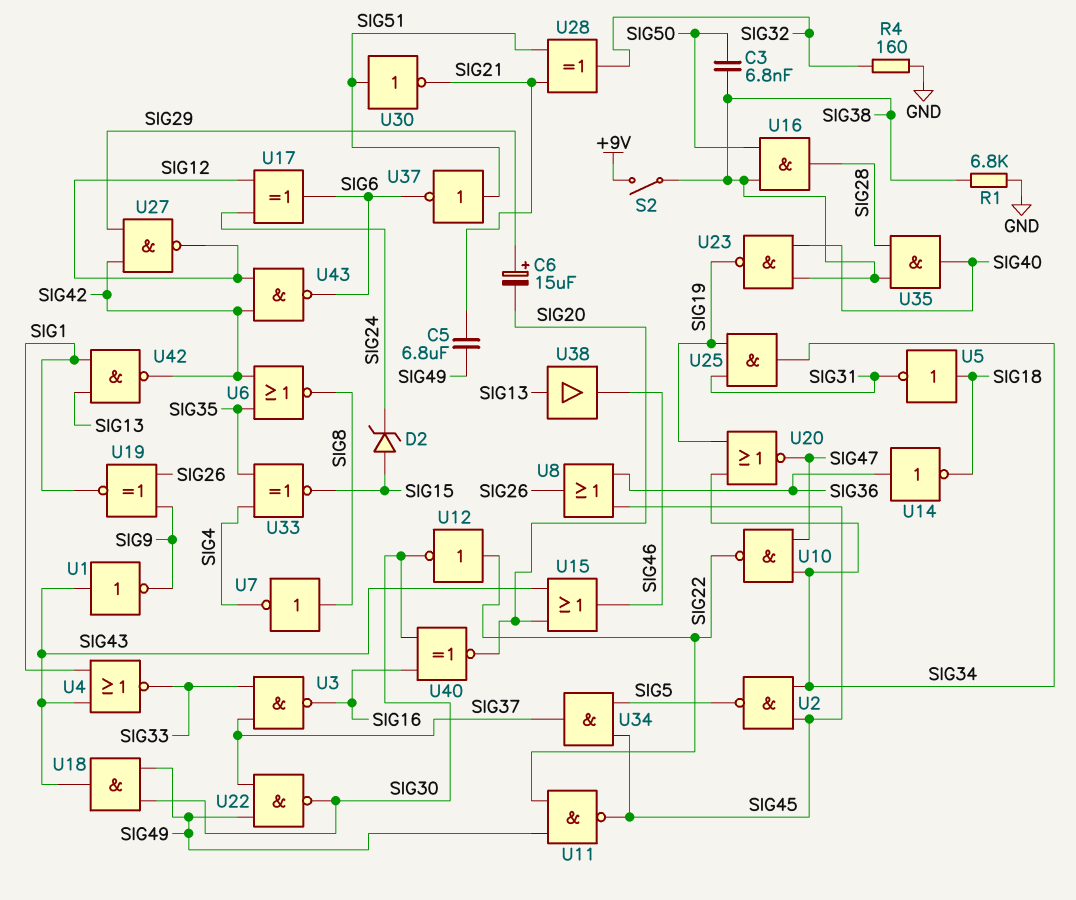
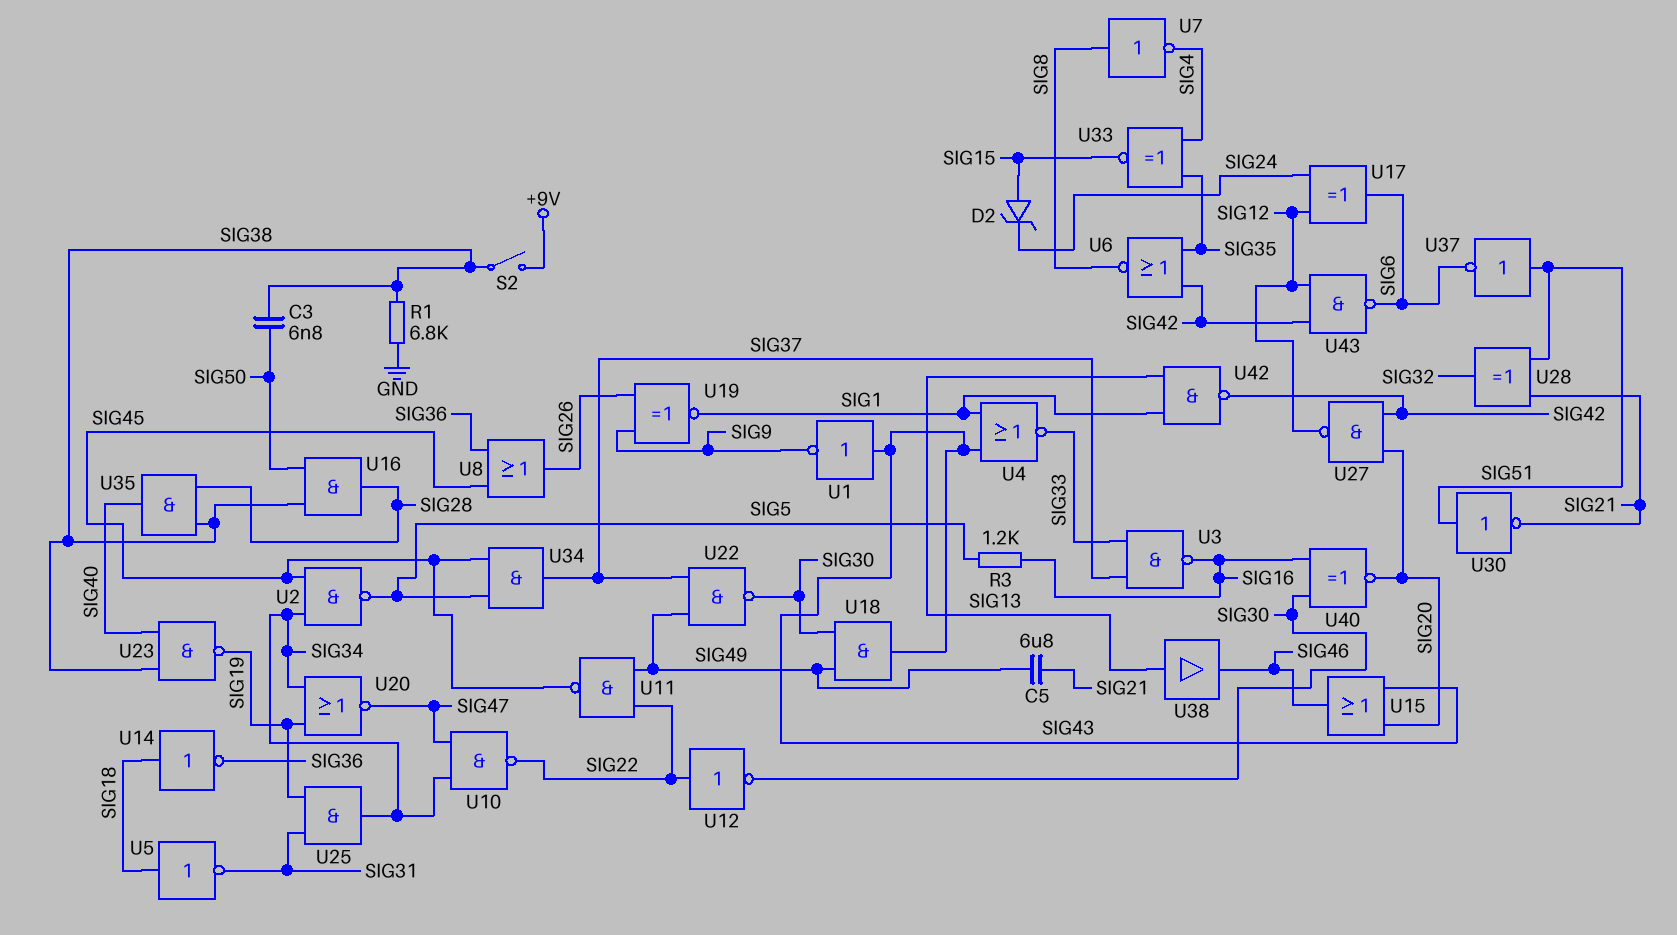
C6: 15uF (plus SIG29, minus SIG20) -> none
R3: none -> 1.2k (SIG5, SIG16)
R4: 160 (GND, SIG32) -> none
U14: NOT (in SIG36, out SIG18) -> NOT (in SIG18, out SIG36)
U27: NAND (in SIG29, in SIG42, out SIG12) -> NAND (in SIG20, in SIG42, out SIG12)

